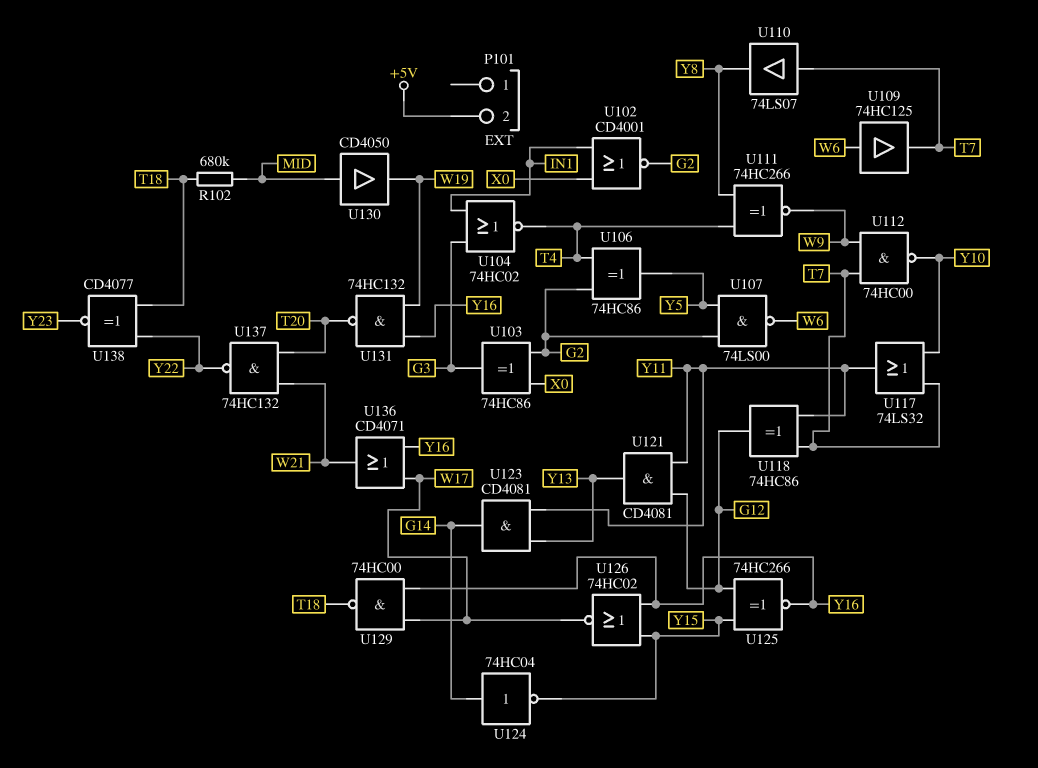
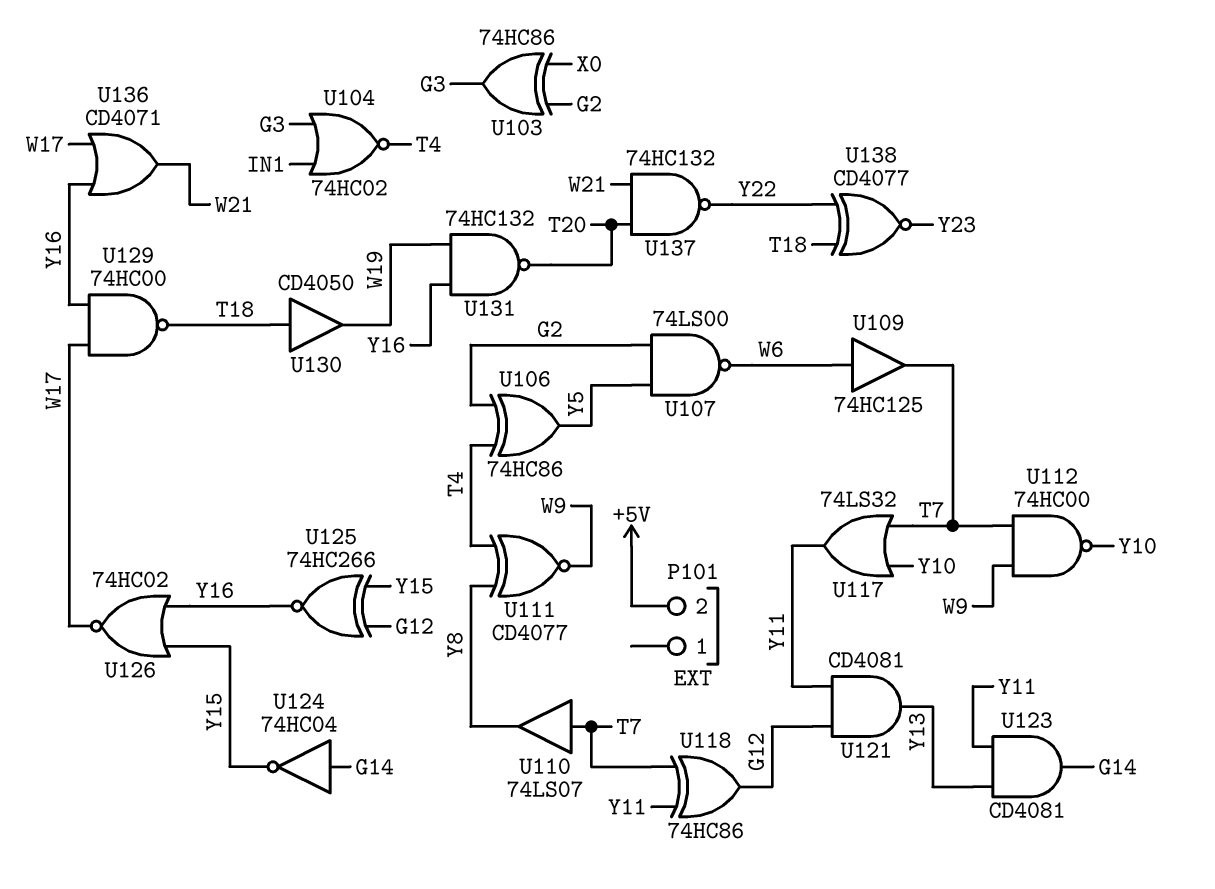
R102: 680k (MID, T18) -> none
U102: NOR CD4001 (in IN1, in X0, out G2) -> none
U111: XNOR 74HC266 (in T4, in Y8, out W9) -> XNOR CD4077 (in T4, in Y8, out W9)
U130: buffer CD4050 (in MID, out W19) -> buffer CD4050 (in T18, out W19)

